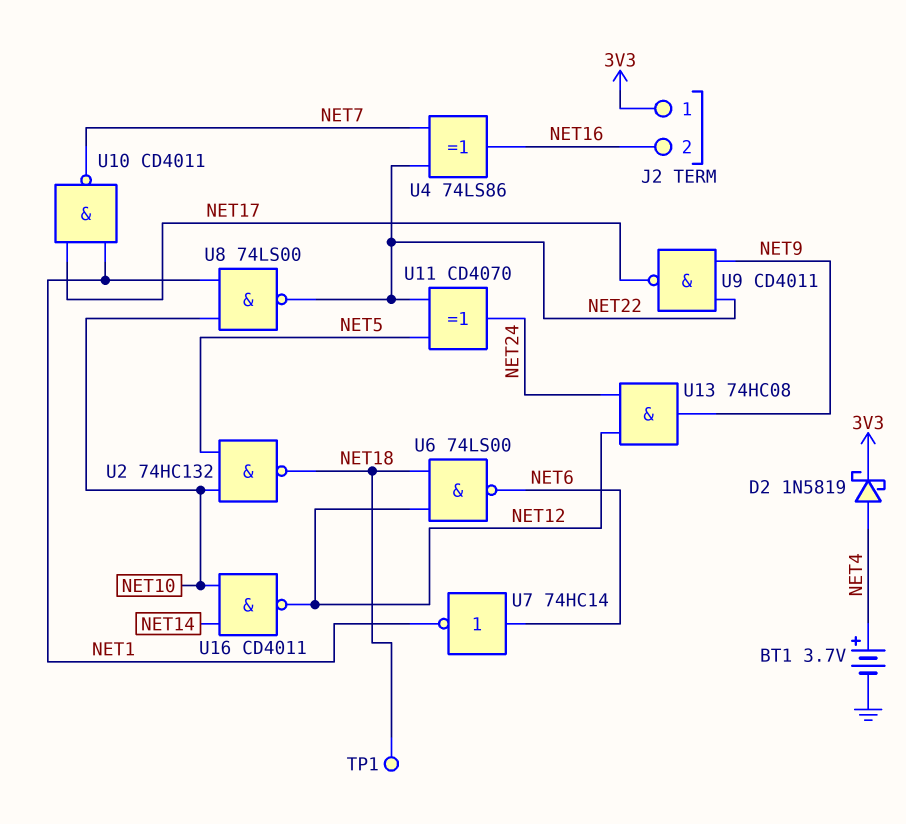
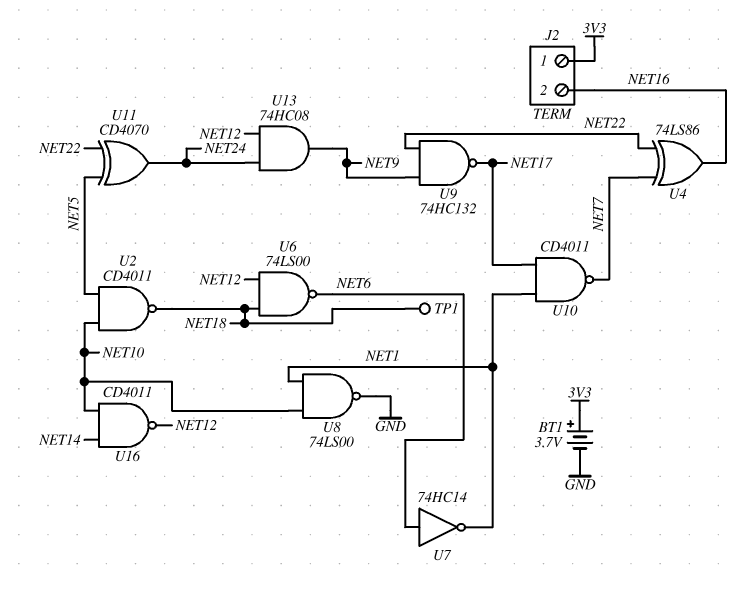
BT1: 3.7V (plus NET4, minus GND) -> 3.7V (plus 3V3, minus GND)
D2: schottky 1N5819 (A NET4, K 3V3) -> none
U2: NAND 74HC132 (in NET5, in NET10, out NET18) -> NAND CD4011 (in NET5, in NET10, out NET18)
U8: NAND 74LS00 (in NET1, in NET10, out NET22) -> NAND 74LS00 (in NET1, in NET10, out GND)
U9: NAND CD4011 (in NET9, in NET22, out NET17) -> NAND 74HC132 (in NET9, in NET22, out NET17)

